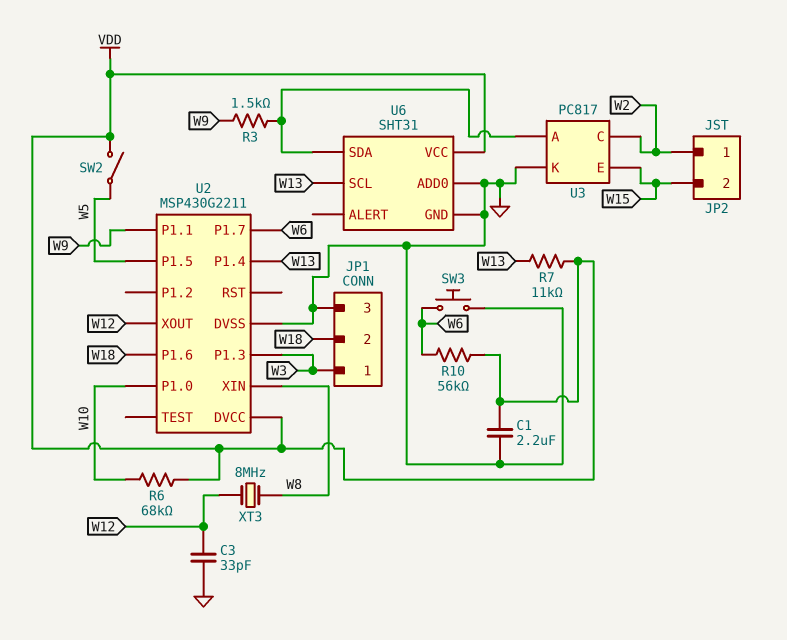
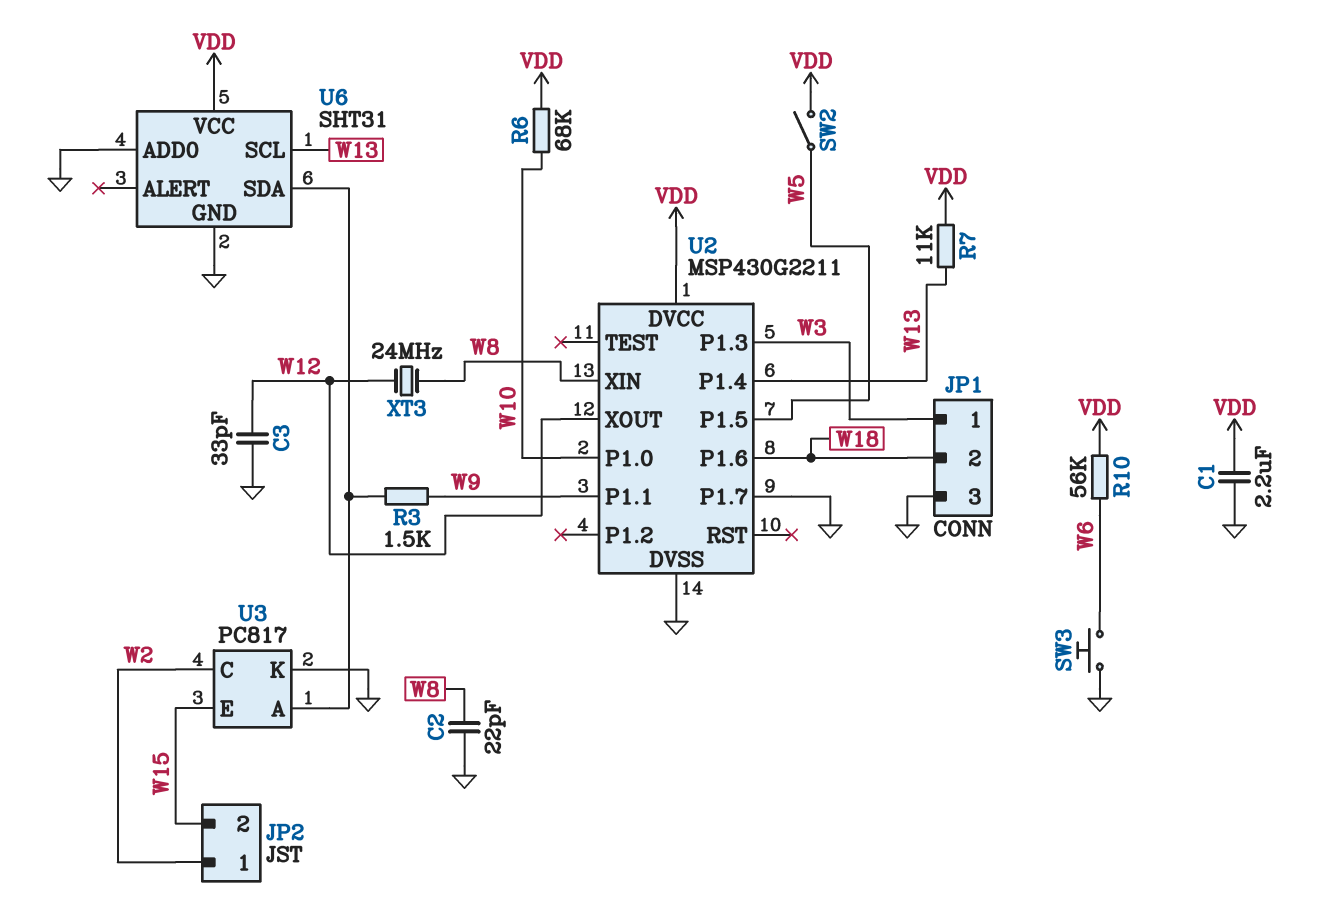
C2: none -> 22pF (GND, W8)
U2 pin P1.7: W6 -> GND
XT3: 8MHz (W8, W12) -> 24MHz (W8, W12)

